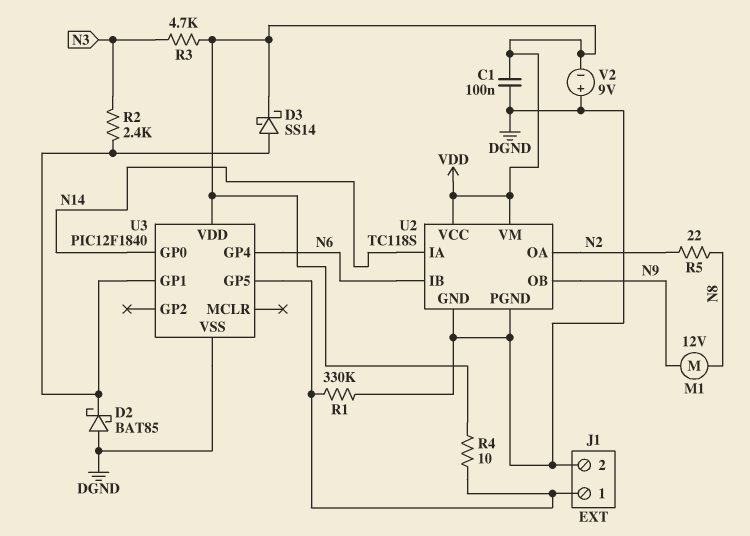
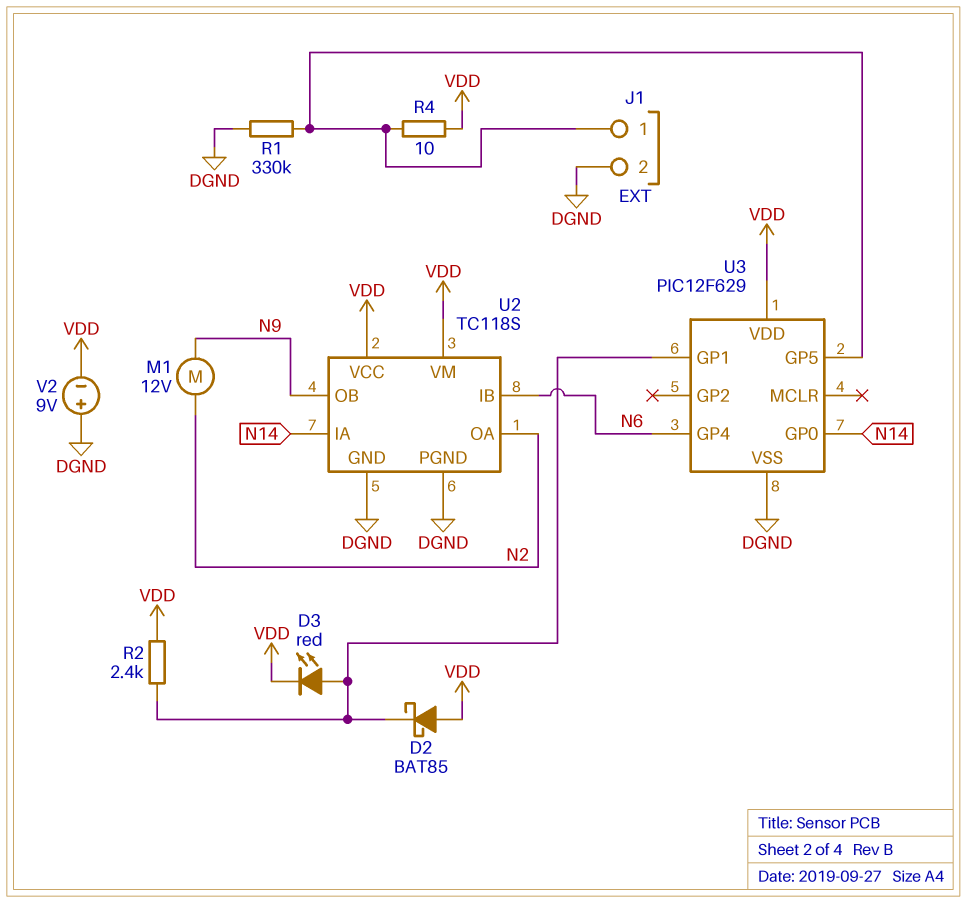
C1: 100nF (DGND, VDD) -> none
D2: schottky BAT85 (A DGND, K U3/GP1) -> schottky BAT85 (A VDD, K U3/GP1)
D3: schottky SS14 (A U3/GP1, K VDD) -> LED red (A U3/GP1, K VDD)
M1: motor 12V (N8, N9) -> motor 12V (N2, N9)
R2: 2.4k (N3, U3/GP1) -> 2.4k (U3/GP1, VDD)
R3: 4.7k (N3, VDD) -> none
R5: 22 (N2, N8) -> none
U3: PIC12F1840 -> PIC12F629

